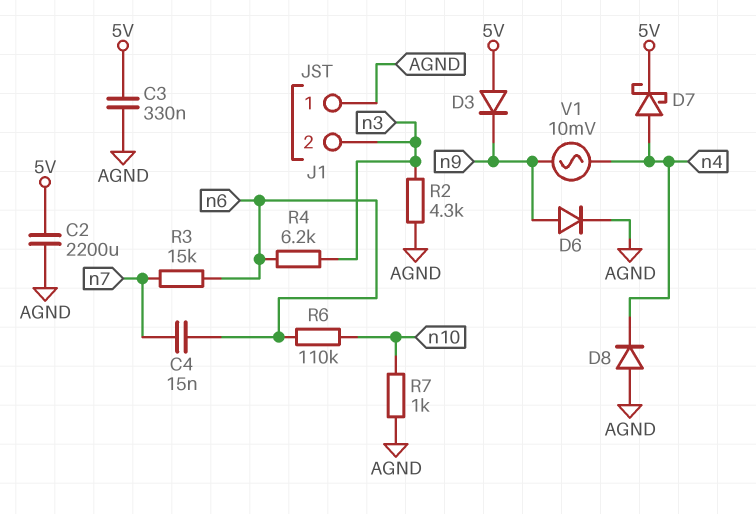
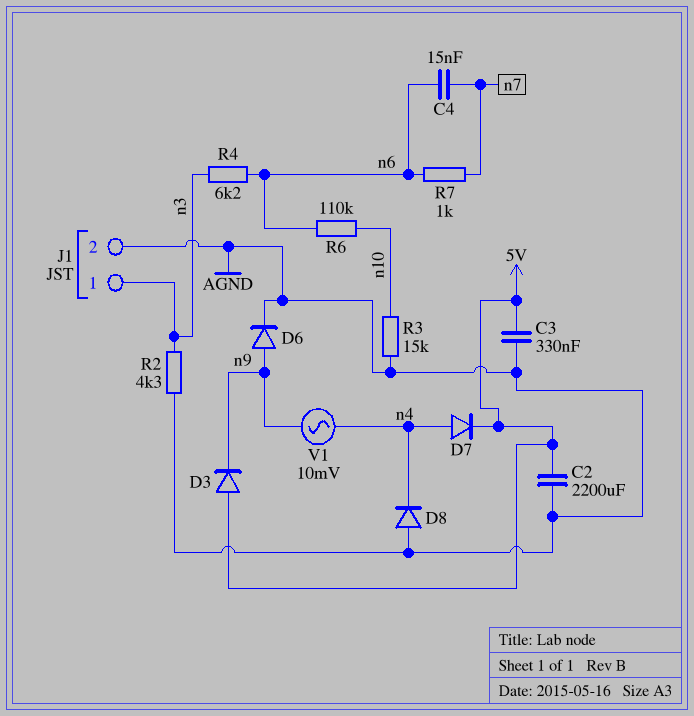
D7: schottky (A n4, K 5V) -> diode (A n4, K 5V)
J1 pin 1: AGND -> n3
J1 pin 2: n3 -> AGND
R3: 15k (n6, n7) -> 15k (AGND, n10)
R7: 1k (AGND, n10) -> 1k (n6, n7)

